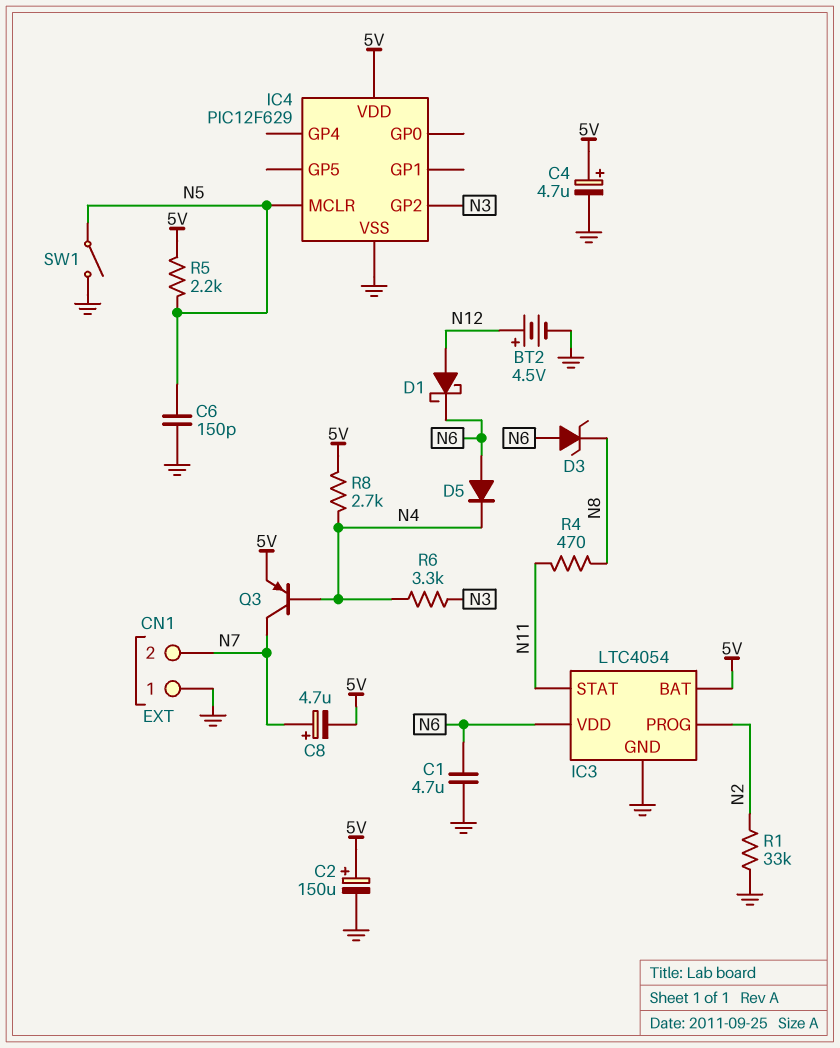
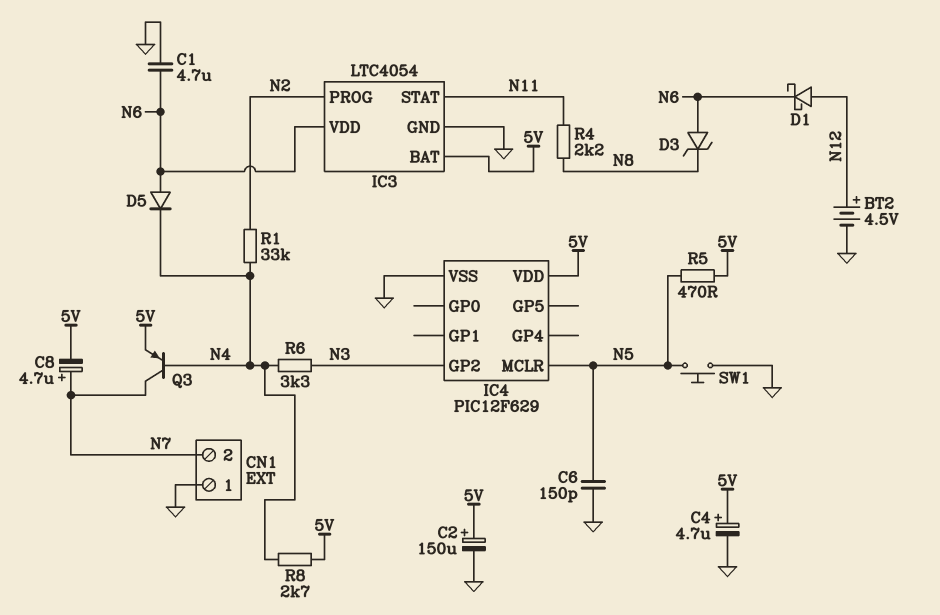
R1: 33k (GND, N2) -> 33k (N2, N4)
R4: 470 (N8, N11) -> 2.2k (N8, N11)
R5: 2.2k (5V, N5) -> 470 (5V, N5)
SW1: switch (GND, N5) -> button (GND, N5)

